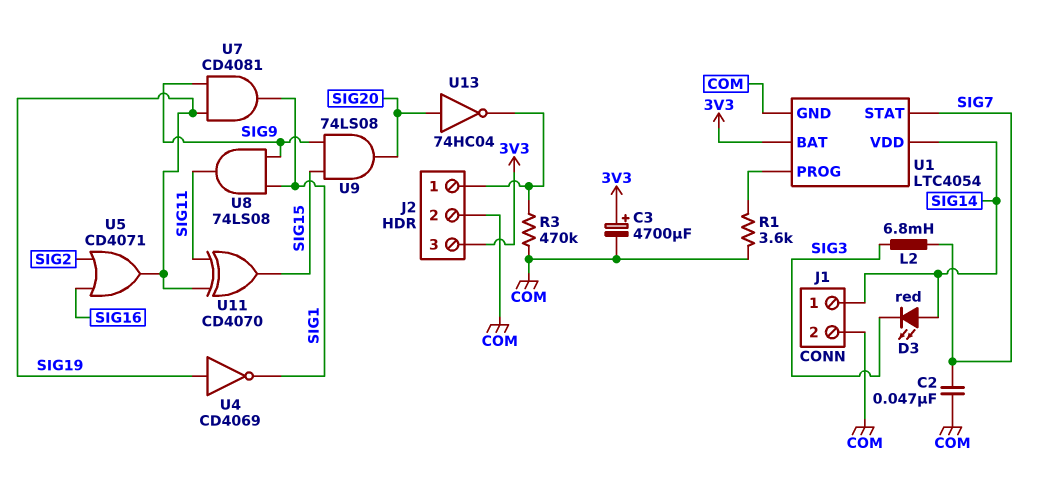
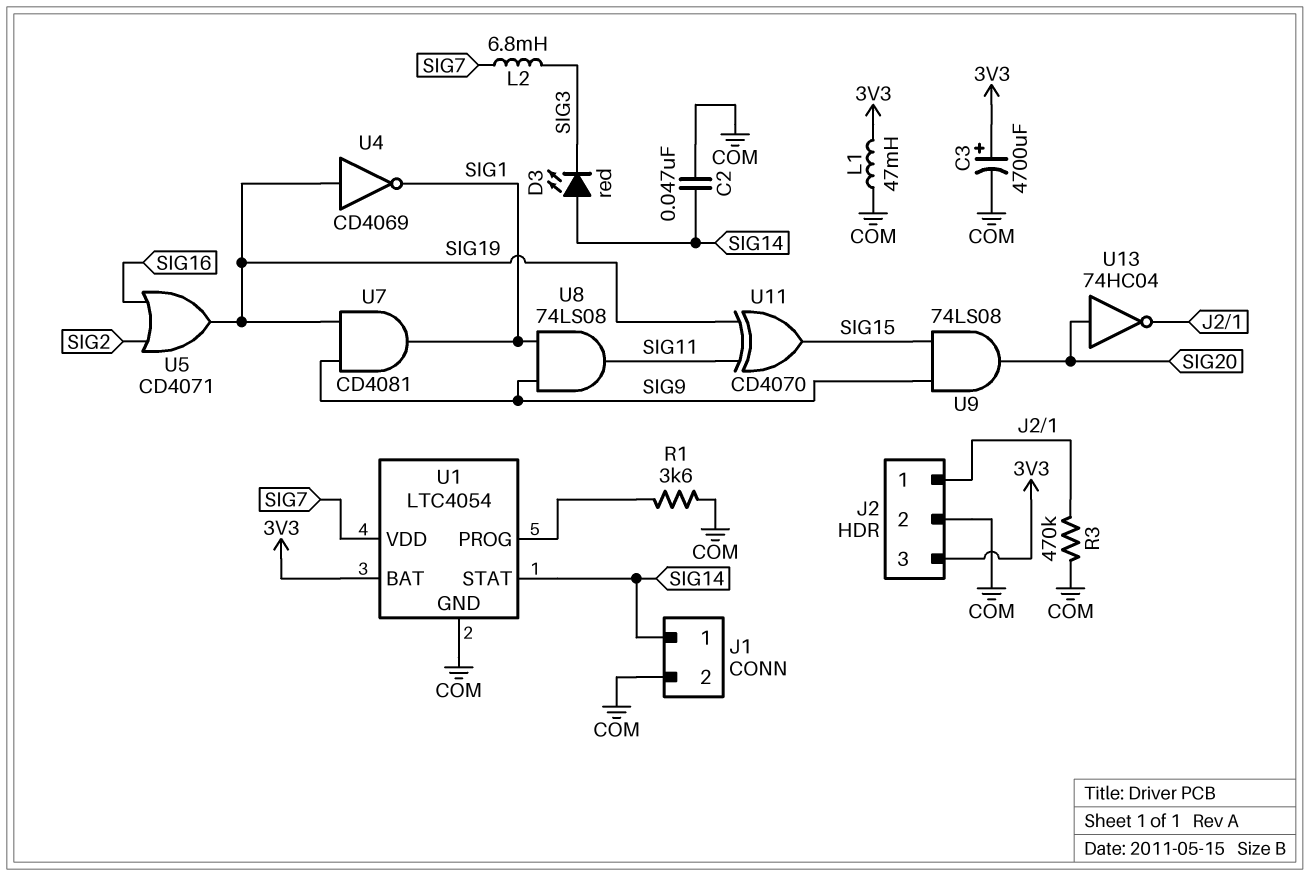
C2: 47nF (COM, SIG7) -> 47nF (COM, SIG14)
L1: none -> 47mH (3V3, COM)
U1 pin STAT: SIG7 -> SIG14
U1 pin VDD: SIG14 -> SIG7

